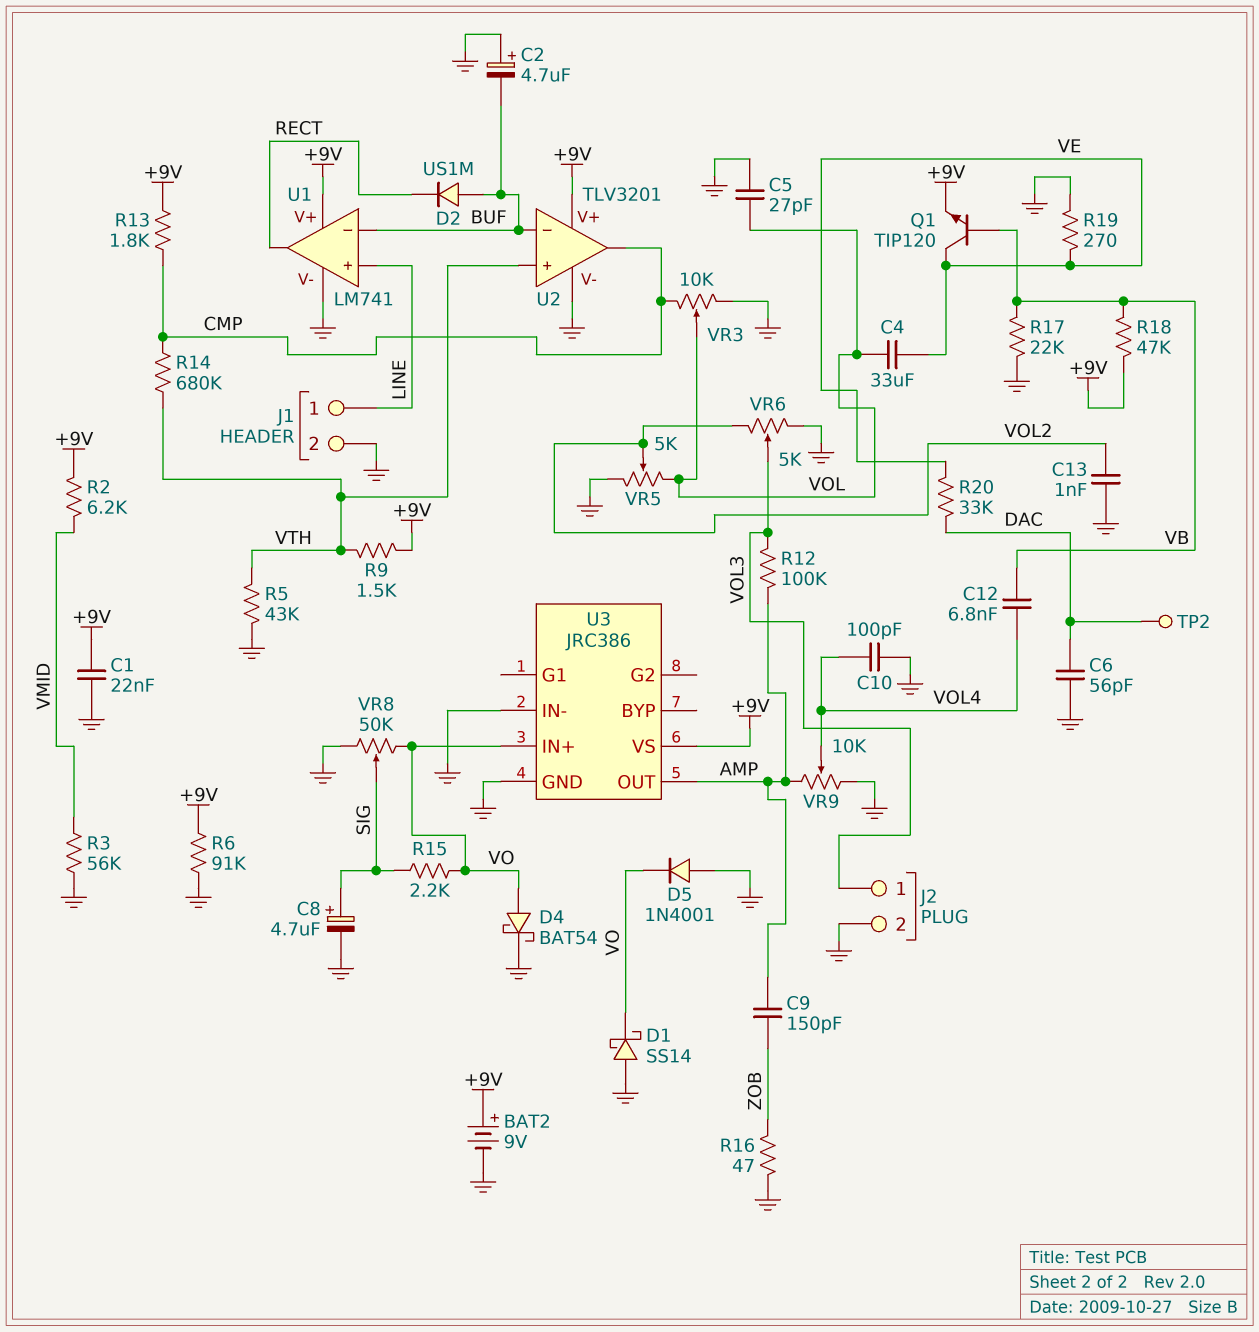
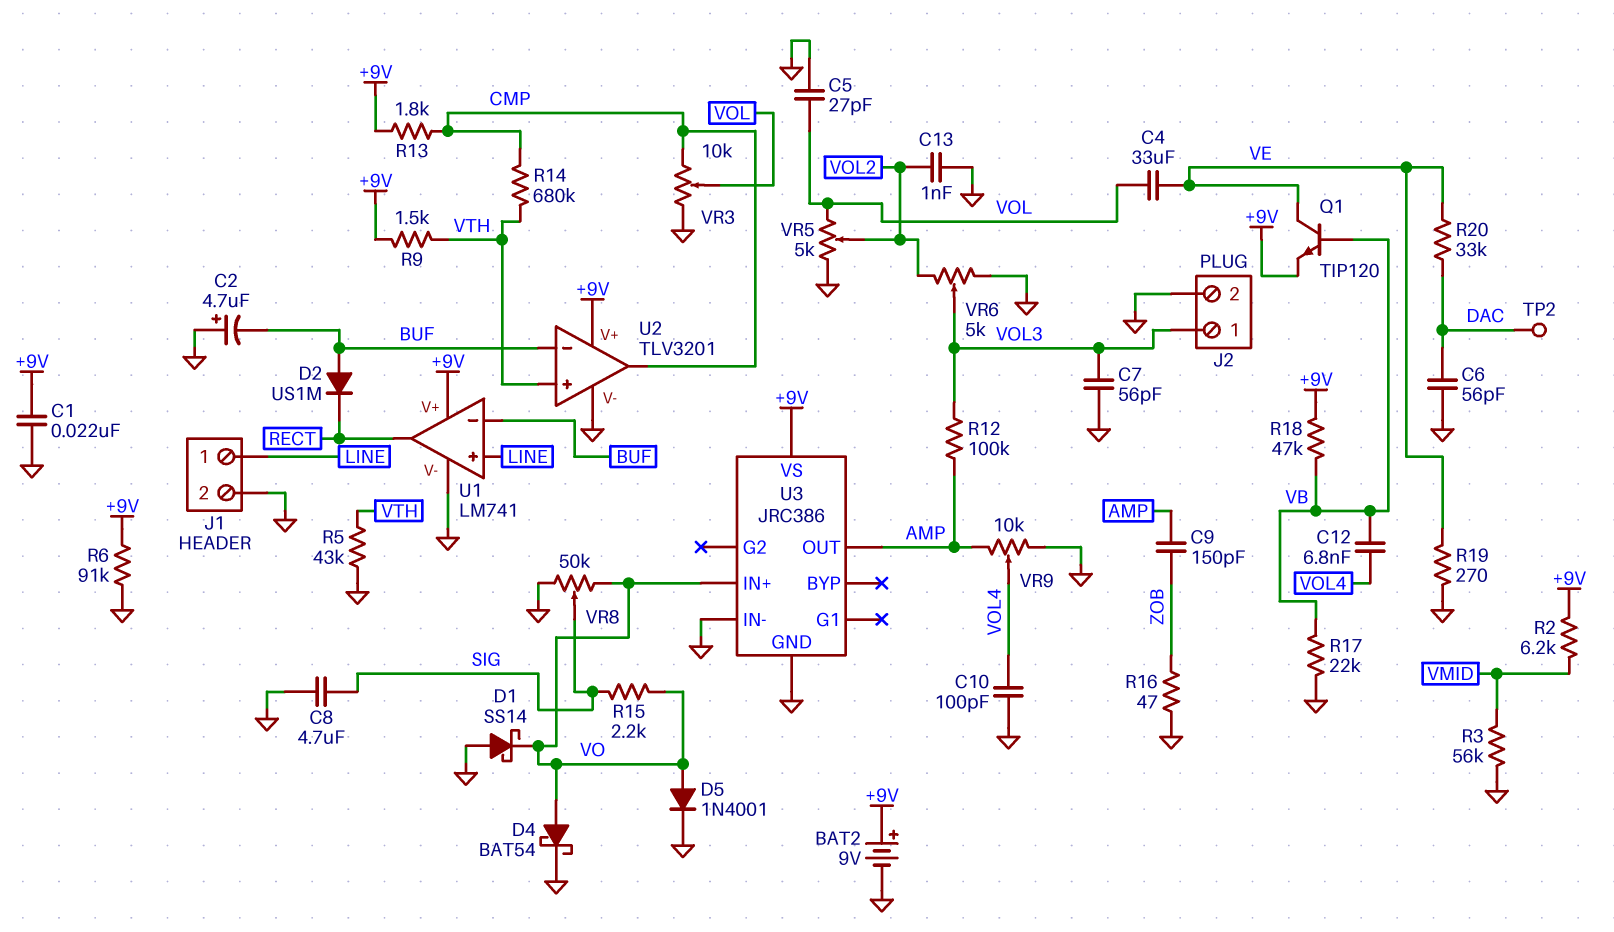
C7: none -> 56pF (GND, VOL3)
C8: 4.7uF (plus SIG, minus GND) -> 4.7uF (GND, SIG)
D5: diode 1N4001 (A GND, K VO) -> diode 1N4001 (A VO, K GND)

